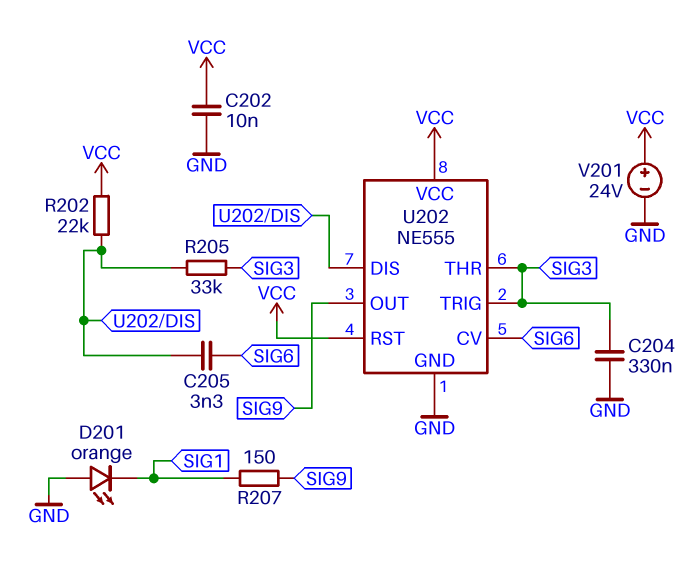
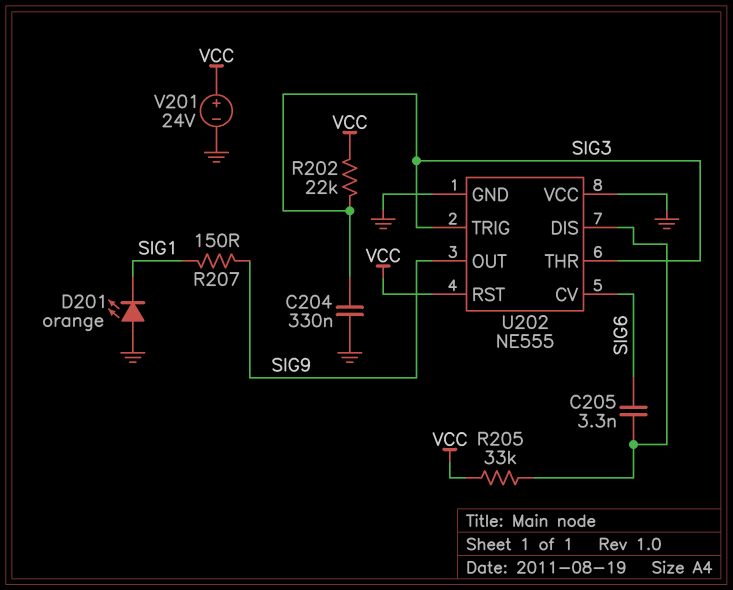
C202: 10nF (GND, VCC) -> none
R202: 22k (U202/DIS, VCC) -> 22k (SIG3, VCC)
R205: 33k (SIG3, U202/DIS) -> 33k (U202/DIS, VCC)
U202 pin VCC: VCC -> GND

